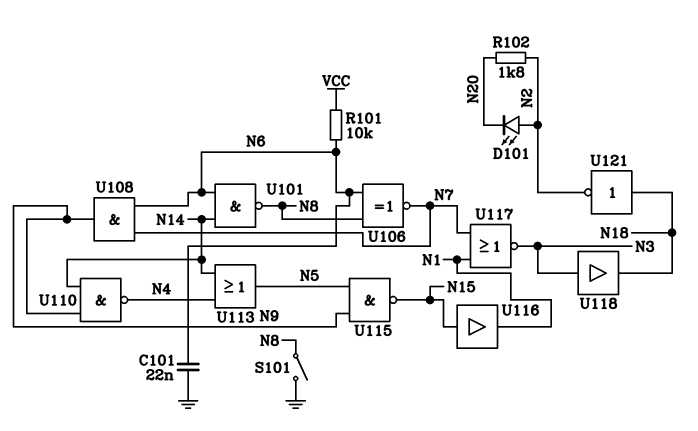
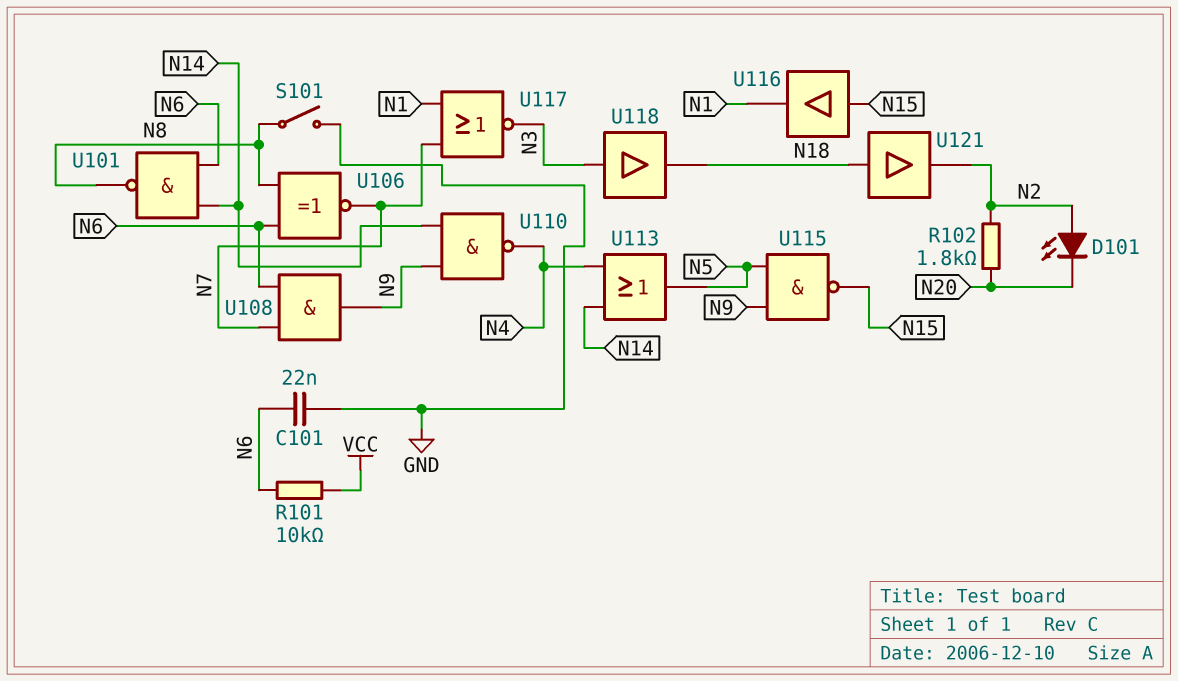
U121: NOT (in N18, out N2) -> buffer (in N18, out N2)

